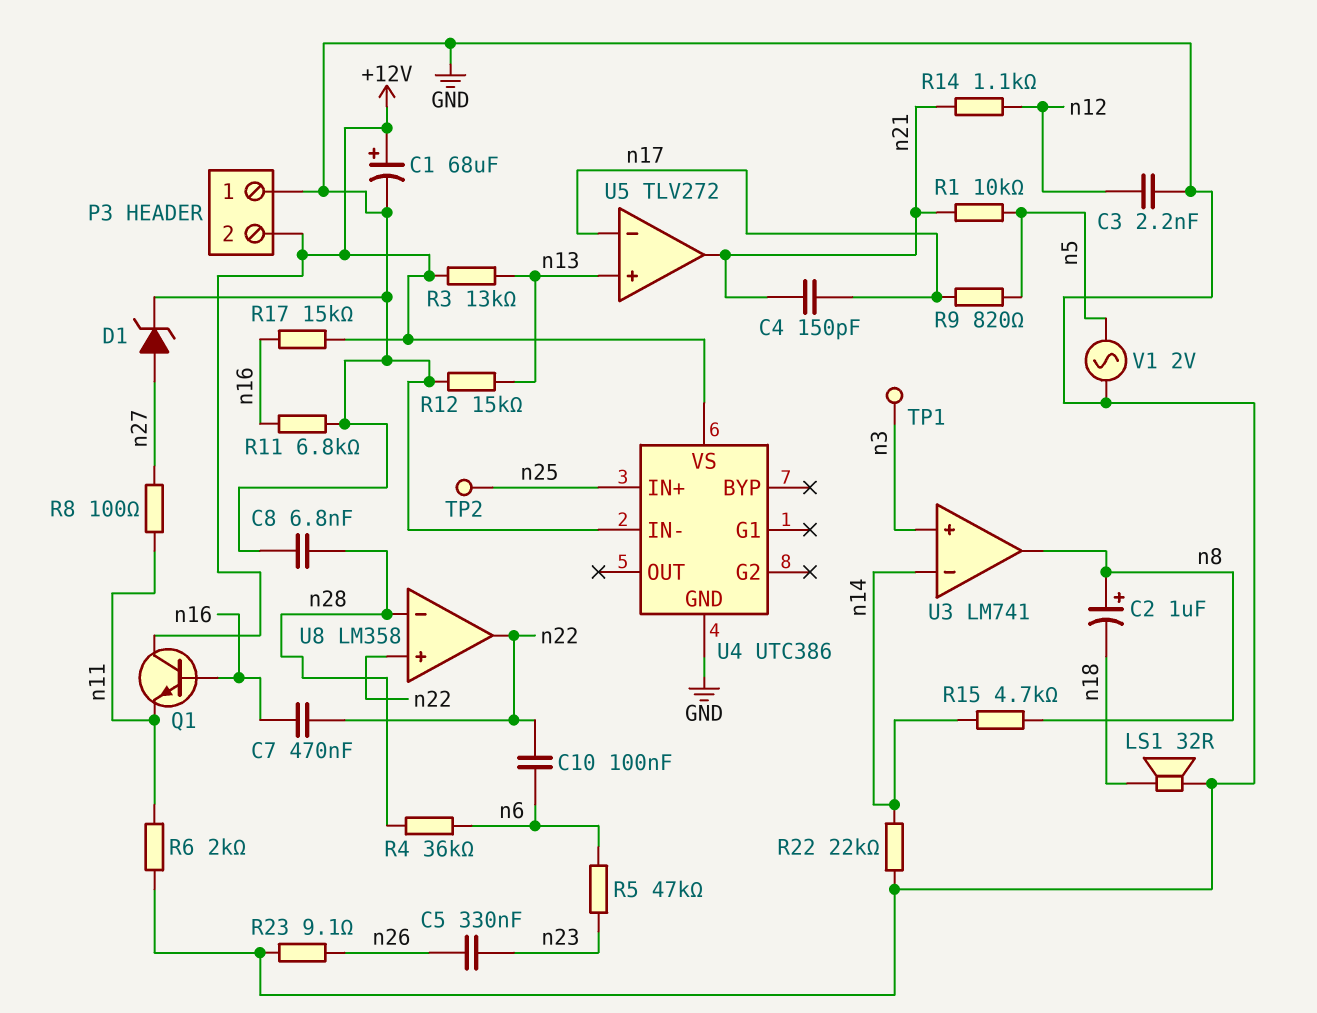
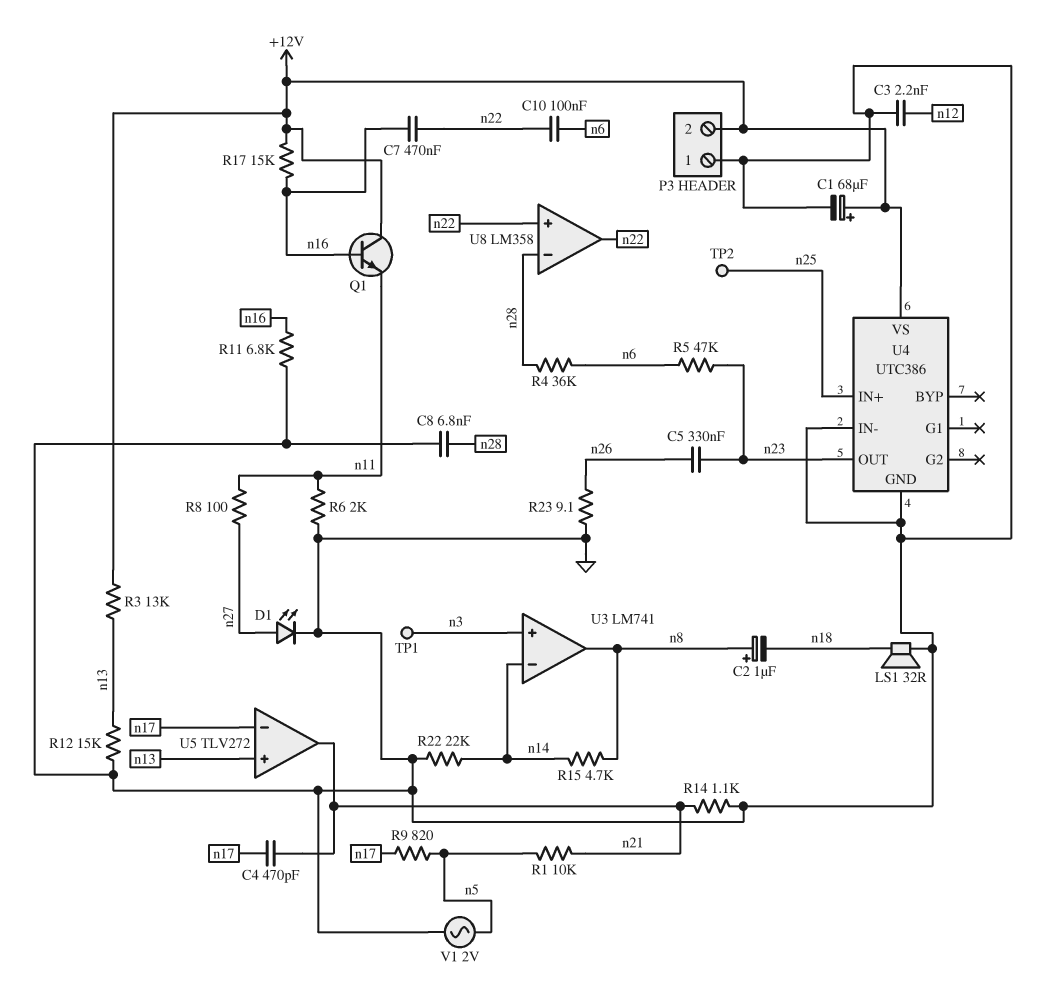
C4: 150pF (n17, n21) -> 470pF (n17, n21)
D1: zener (A n27, K GND) -> LED (A n27, K GND)
R14: 1.1k (n12, n21) -> 1.1k (GND, n21)
U4 pin OUT: none -> n23

